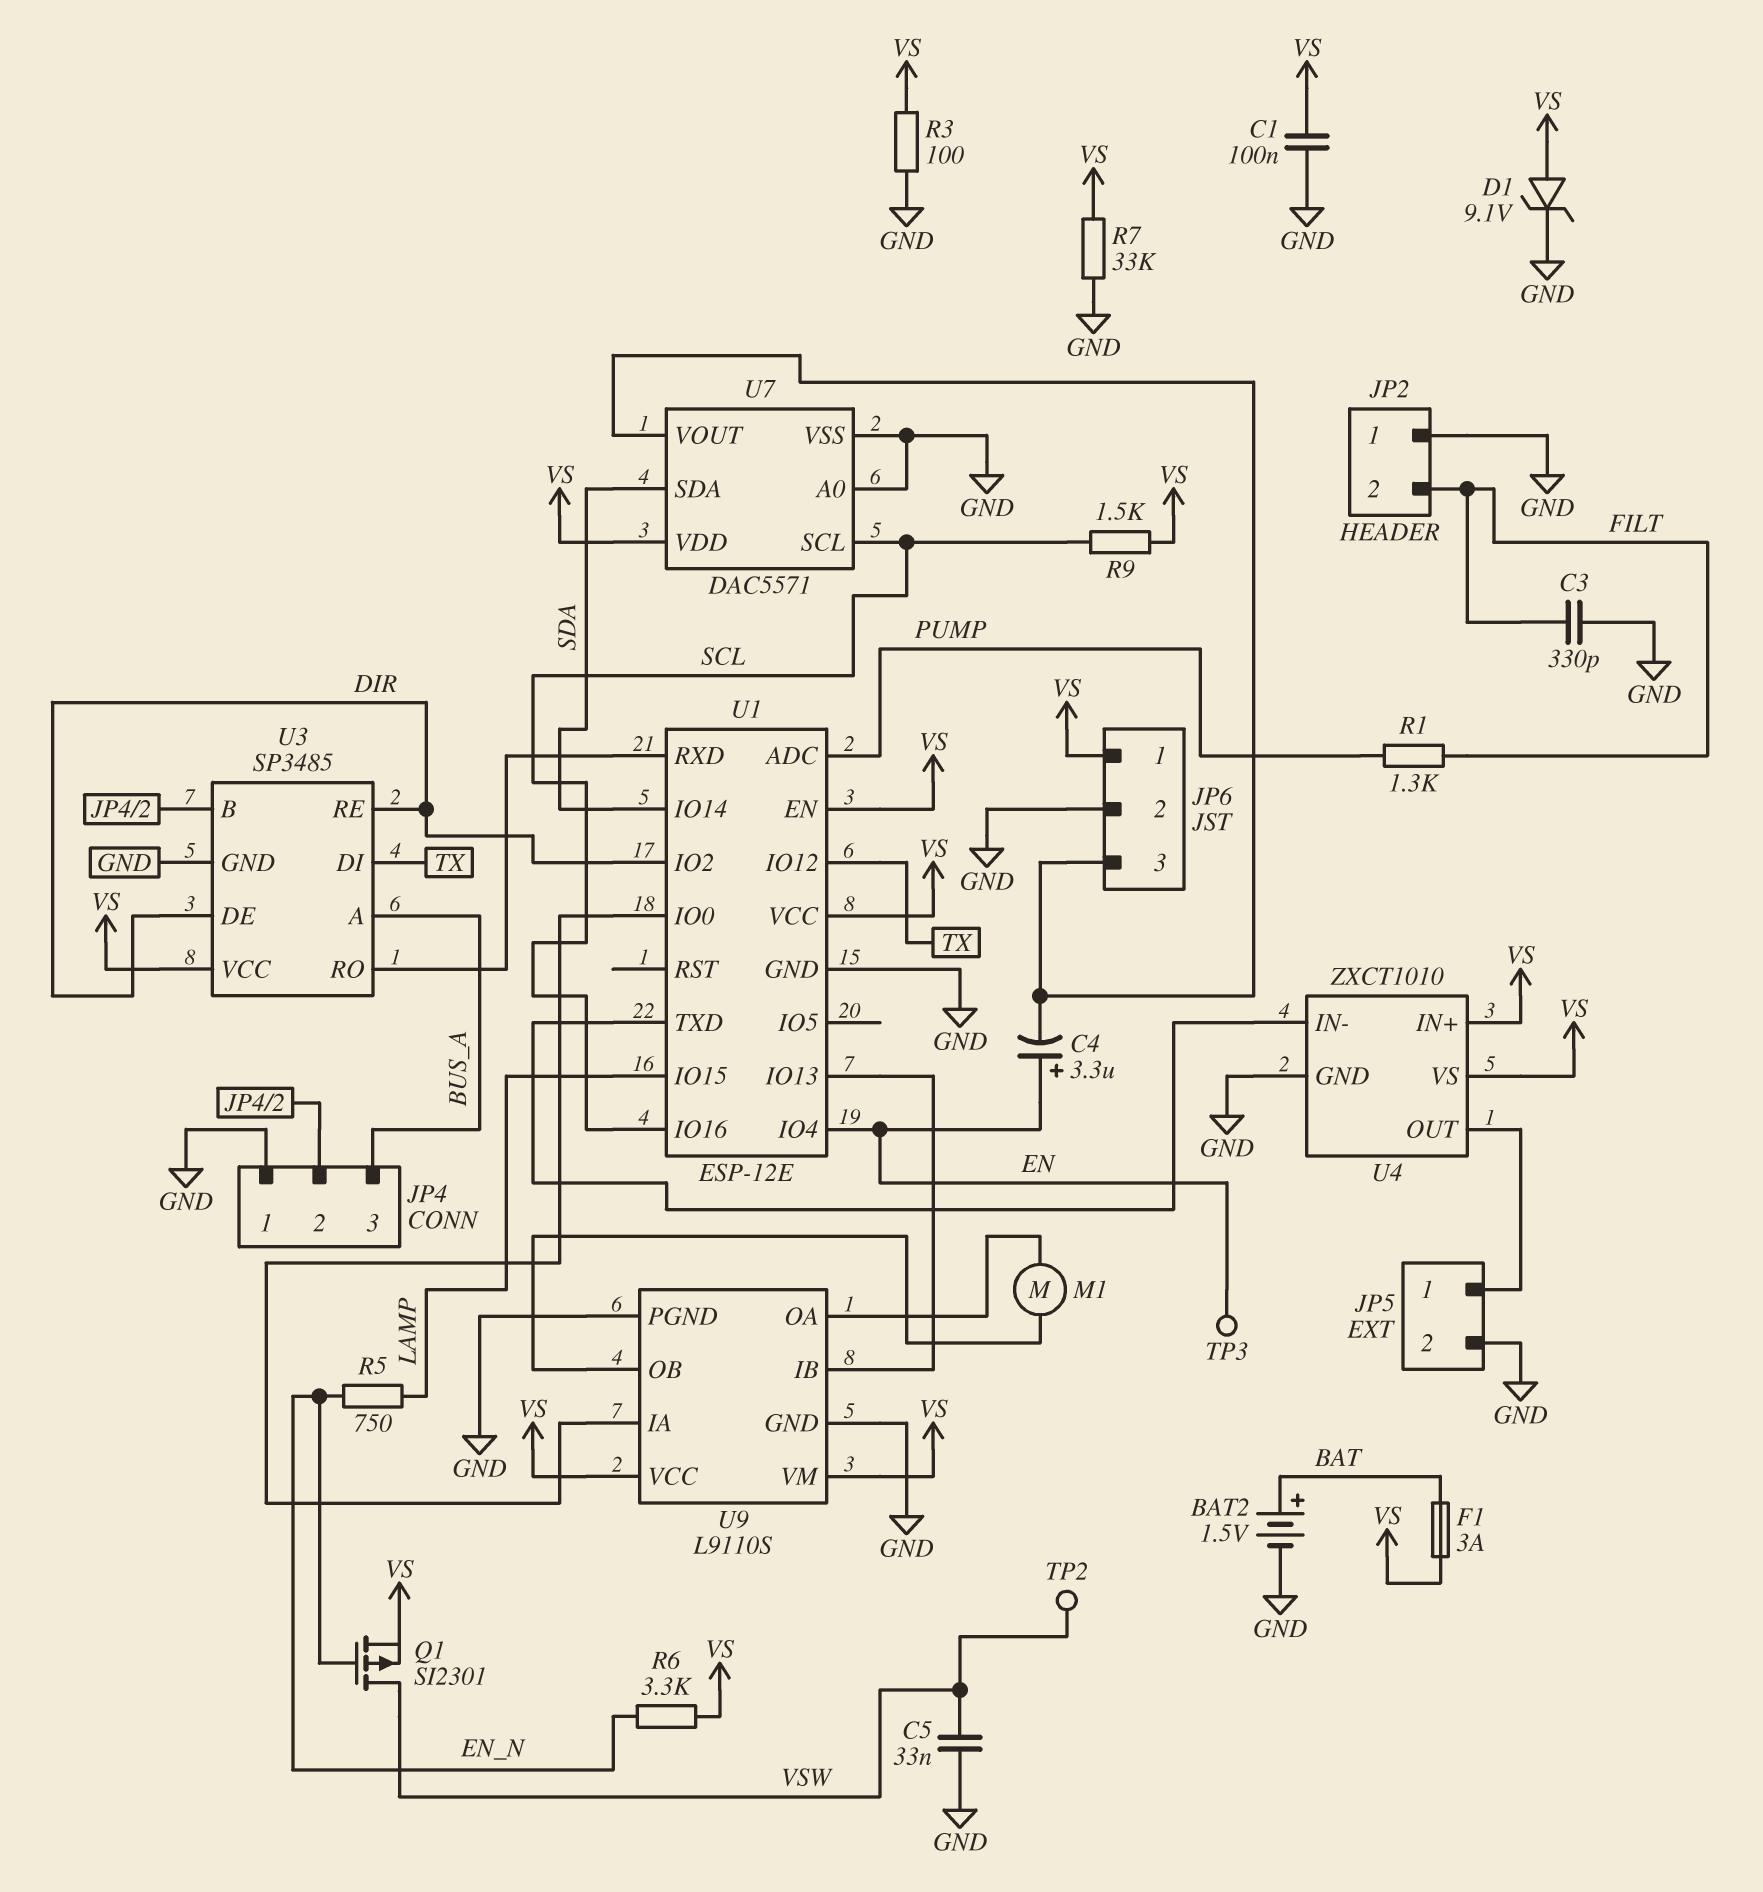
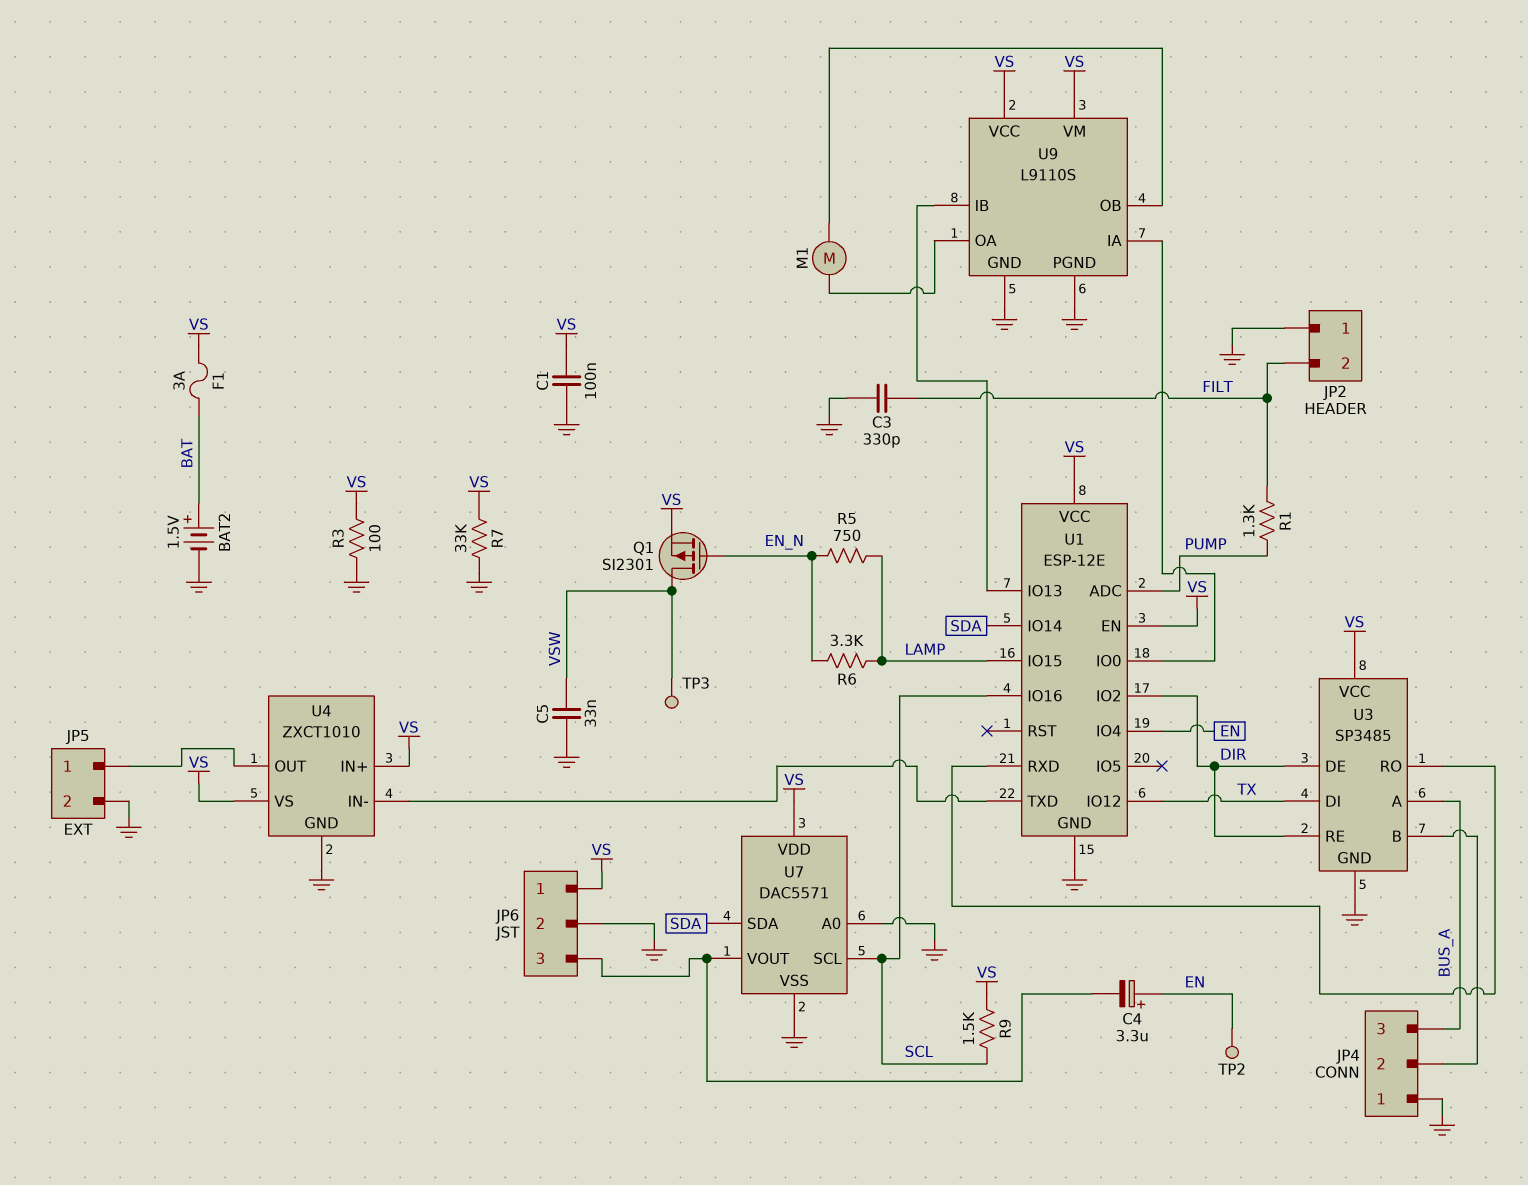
D1: zener 9.1V (A VS, K GND) -> none
R6: 3.3k (EN_N, VS) -> 3.3k (EN_N, LAMP)
TP2: test point (VSW) -> test point (EN)
TP3: test point (EN) -> test point (VSW)

